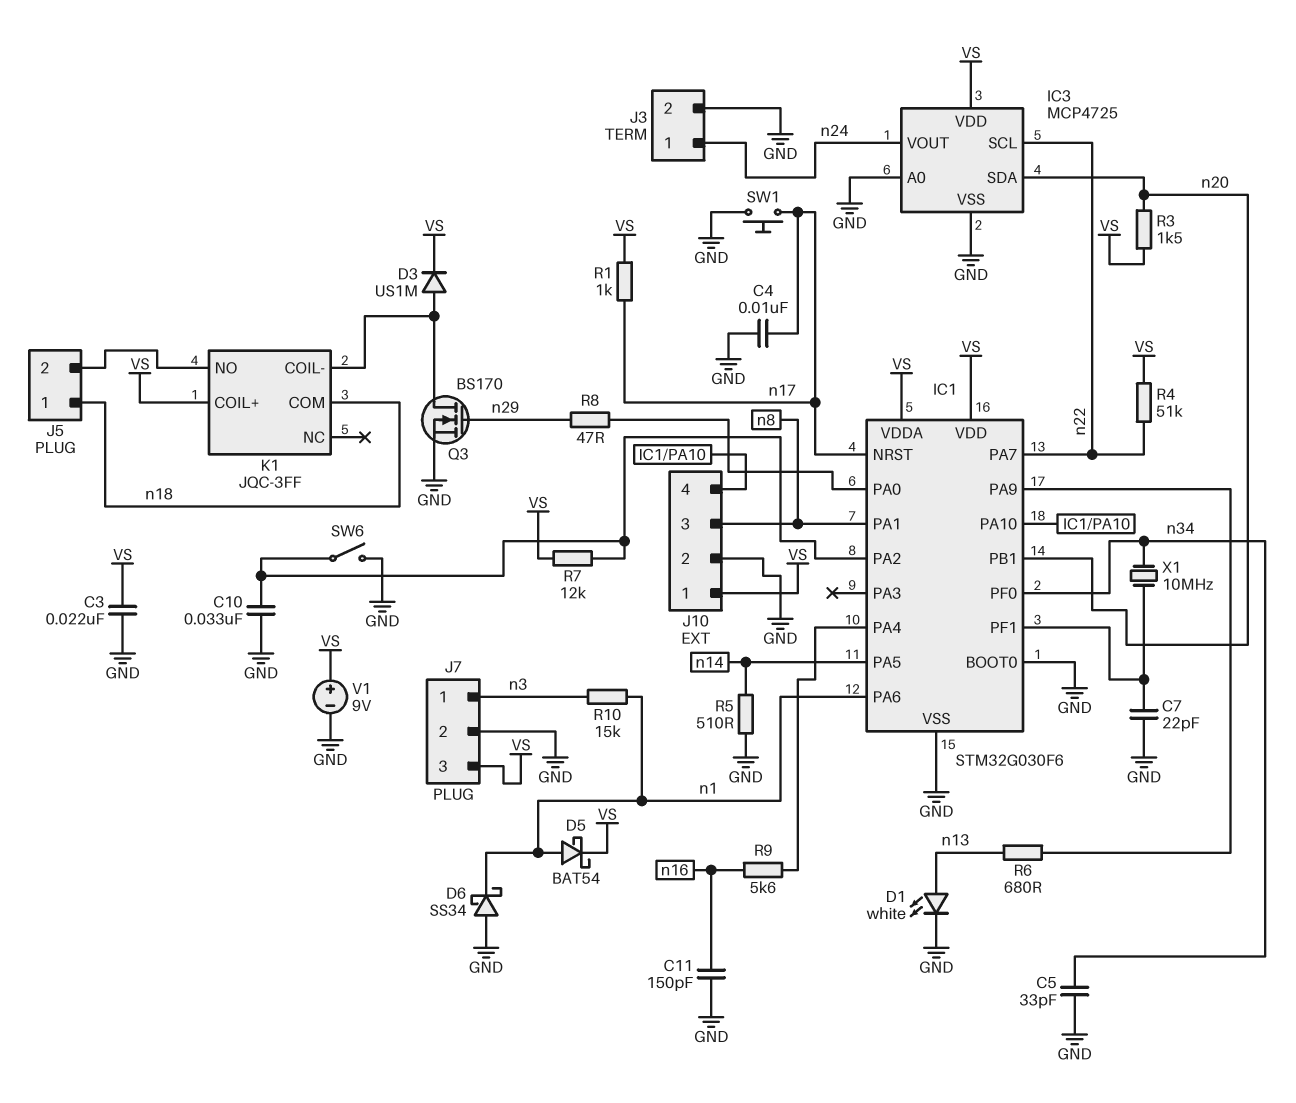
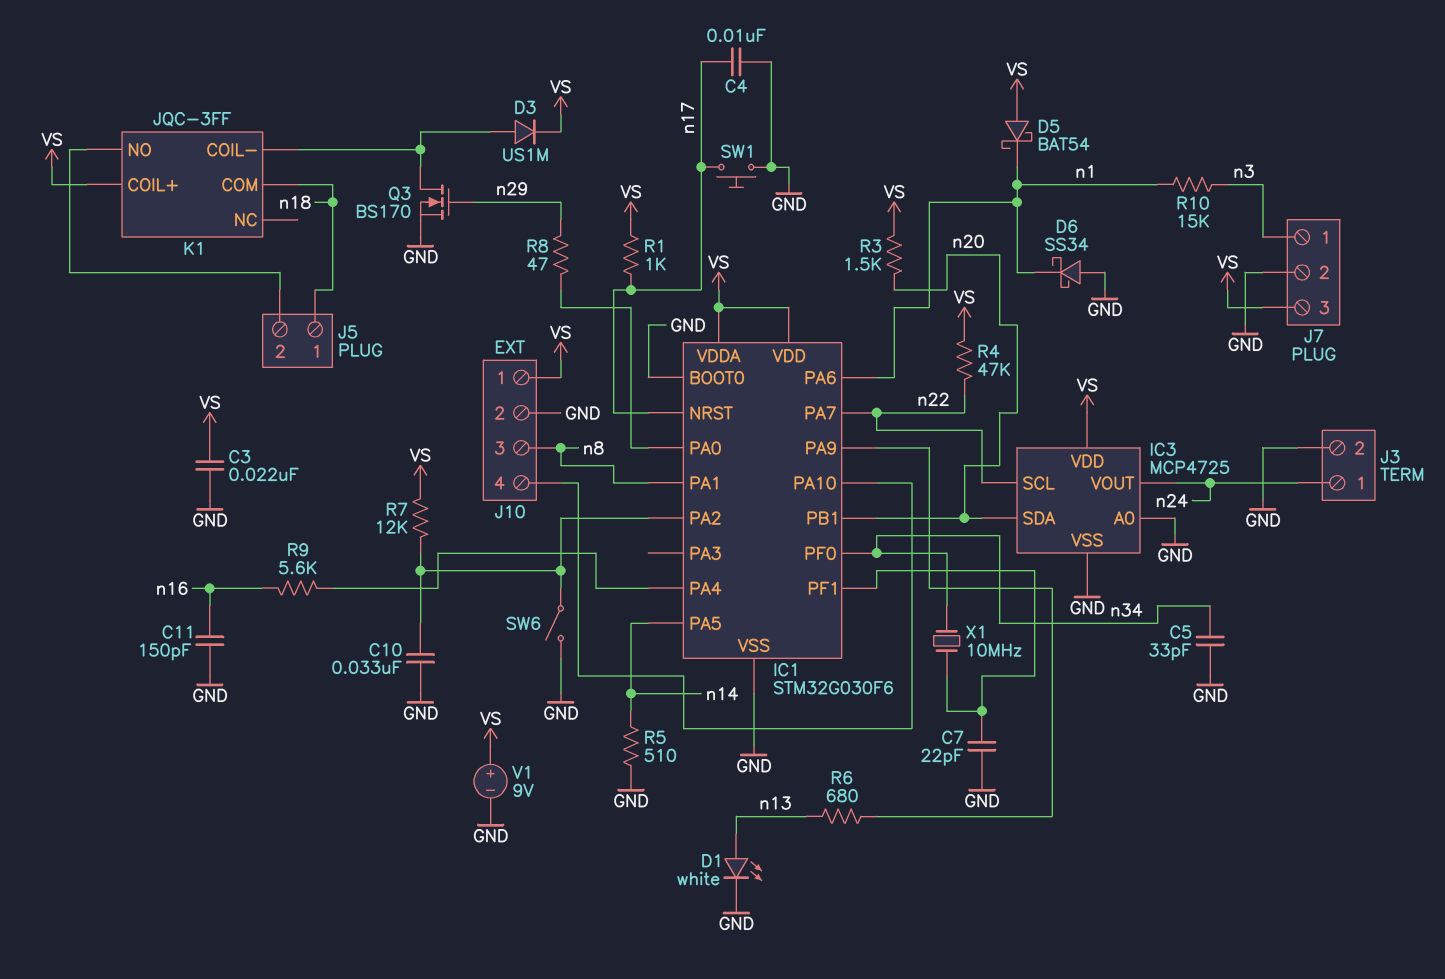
D5: schottky BAT54 (A n1, K VS) -> schottky BAT54 (A VS, K n1)
R4: 51k (VS, n22) -> 47k (VS, n22)

